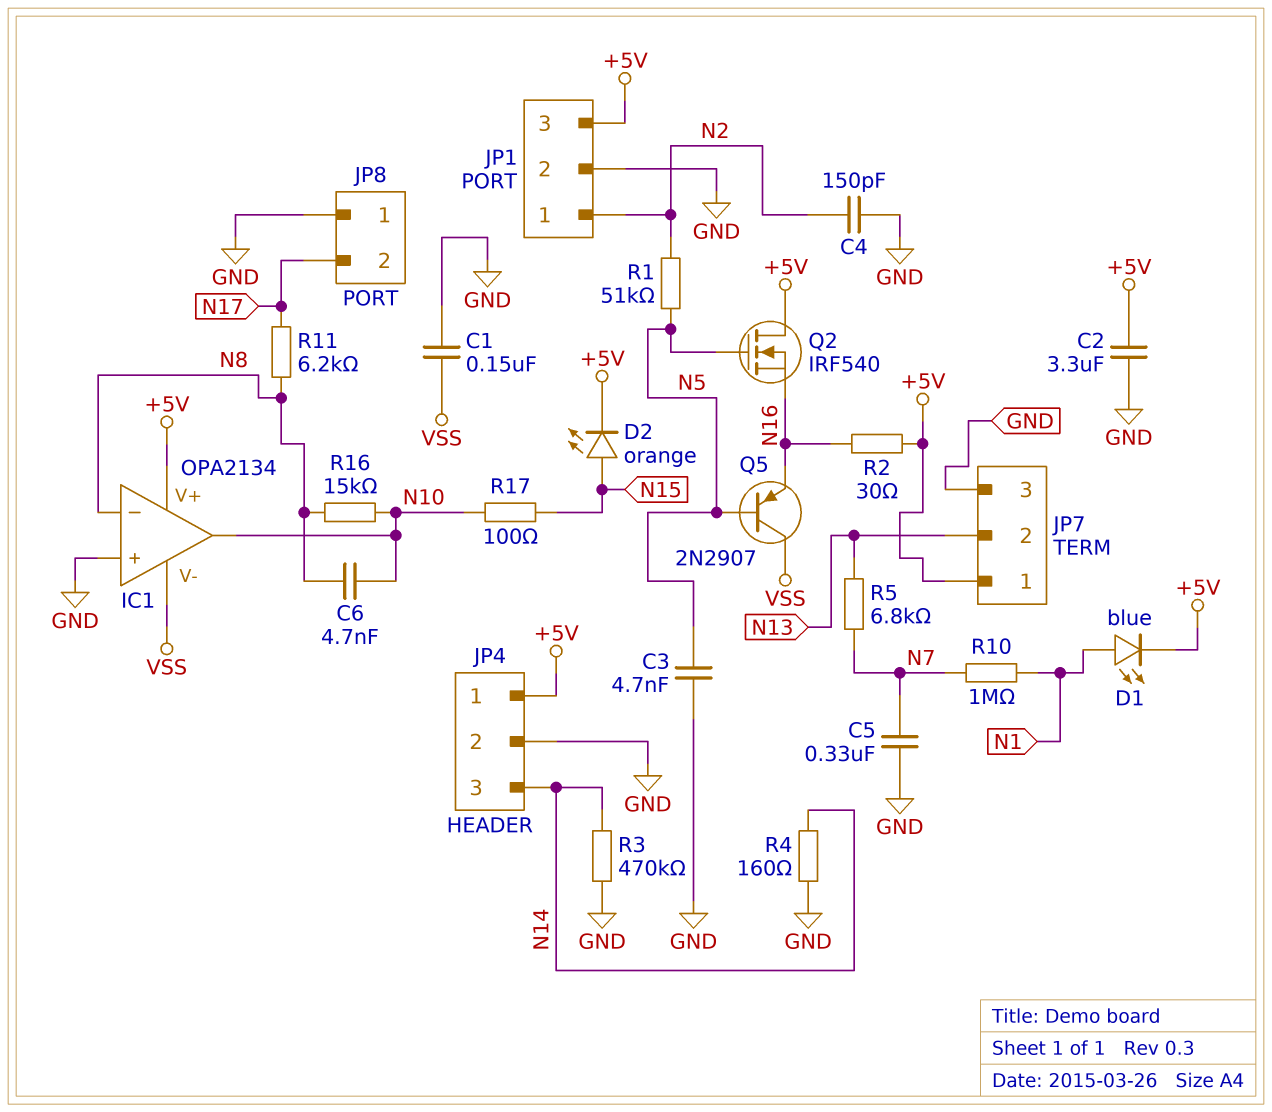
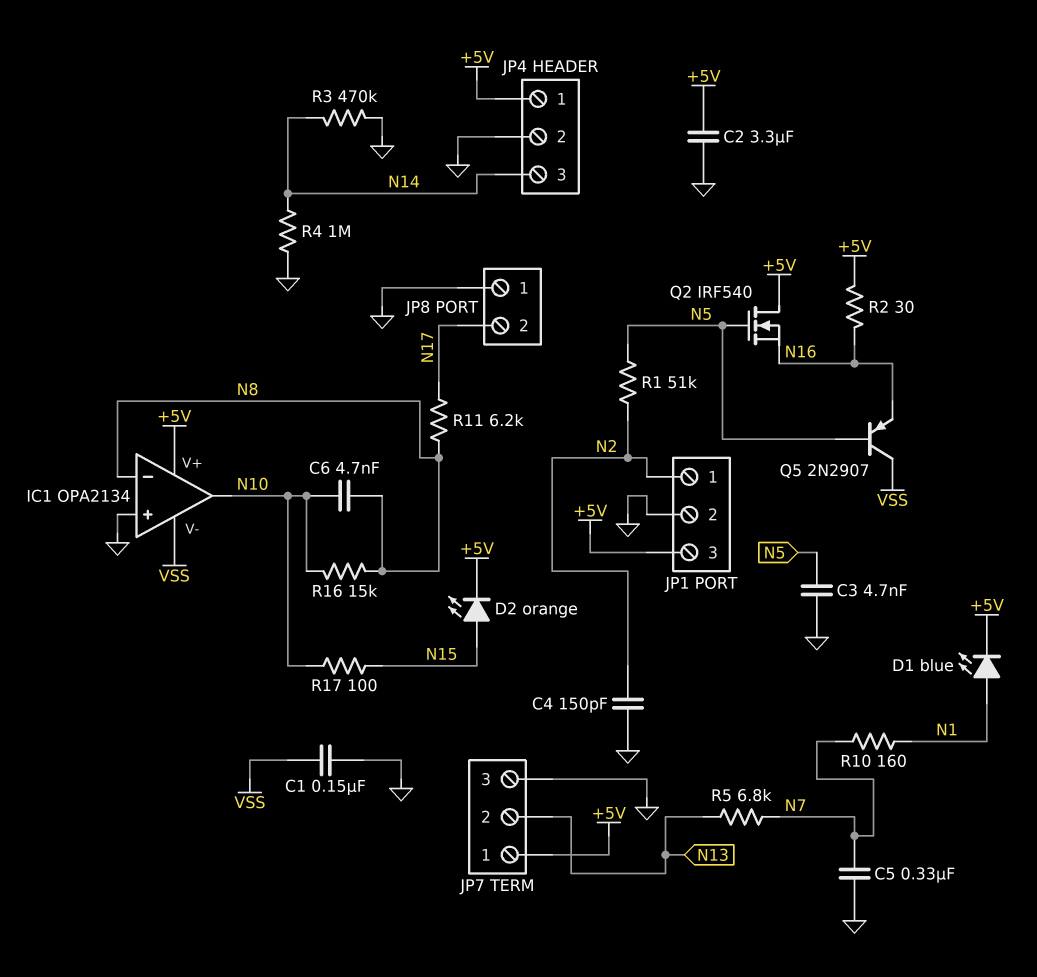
R4: 160 (GND, N14) -> 1M (GND, N14)
R10: 1M (N1, N7) -> 160 (N1, N7)

